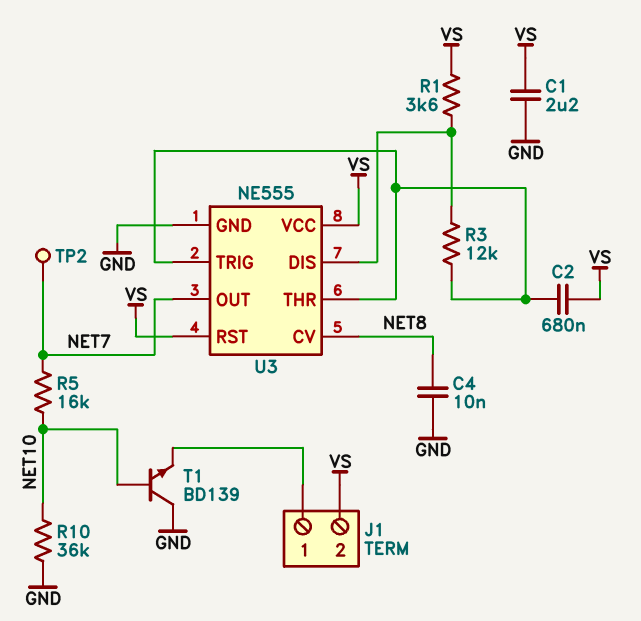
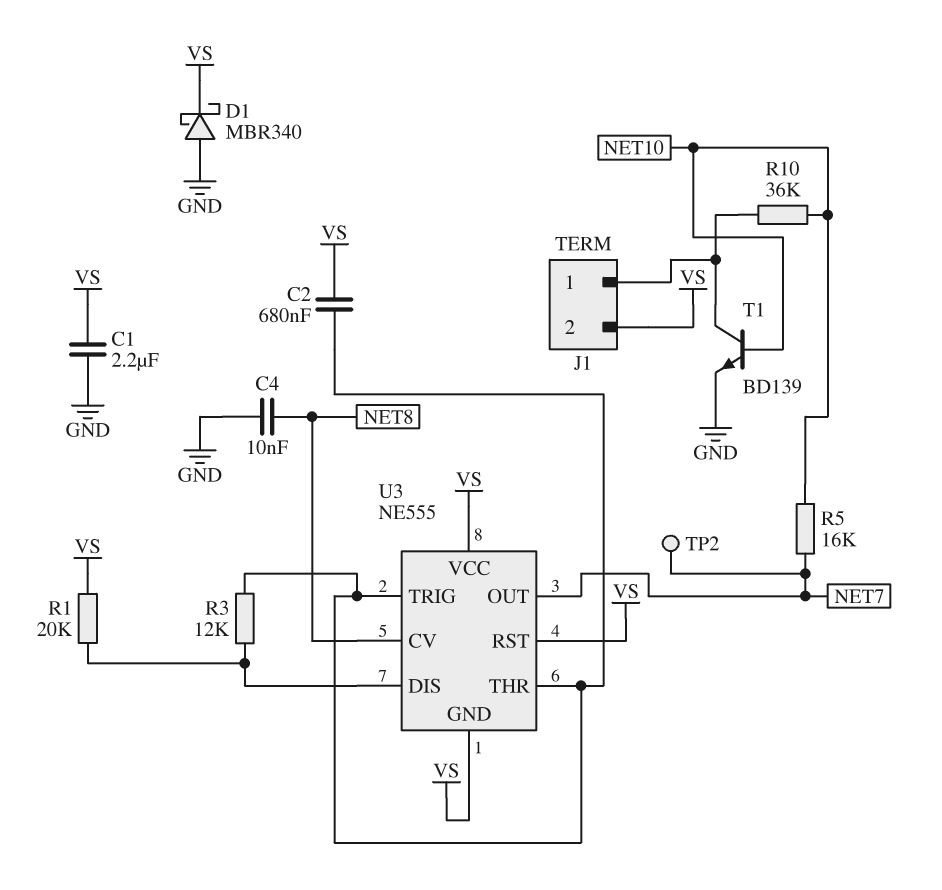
D1: none -> schottky MBR340 (A GND, K VS)
R1: 3.6k (U3/DIS, VS) -> 20k (U3/DIS, VS)
R10: 36k (GND, NET10) -> 36k (J1/1, NET10)
T1: NPN BD139 (B NET10, C GND, E J1/1) -> NPN BD139 (B NET10, C J1/1, E GND)
U3 pin GND: GND -> VS

